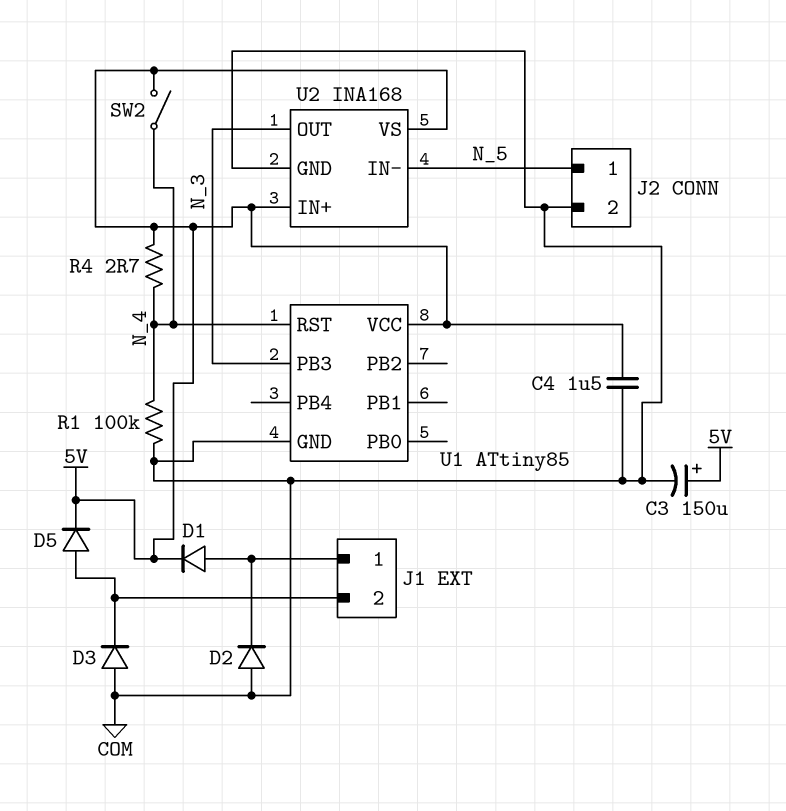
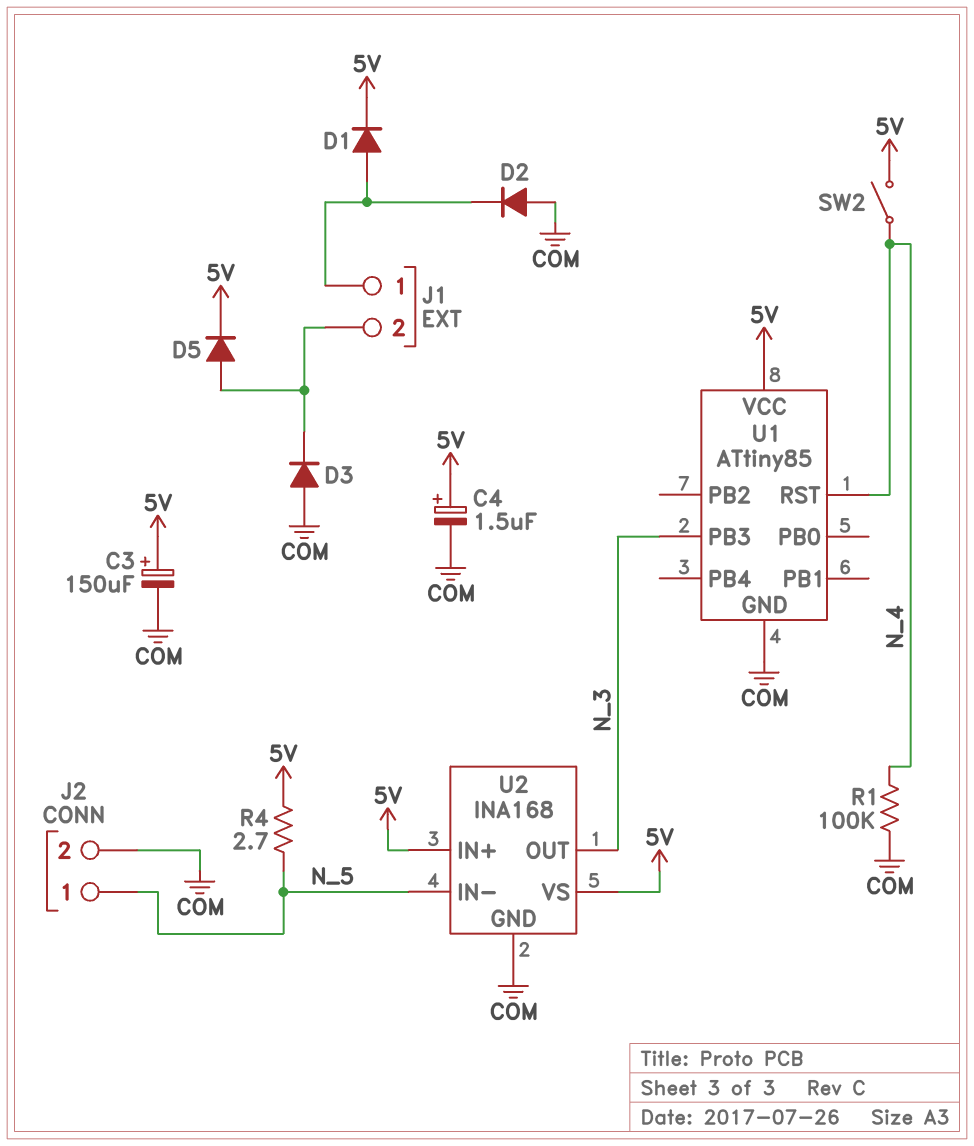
C4: 1.5uF (5V, COM) -> 1.5uF (plus 5V, minus COM)
R4: 2.7 (5V, N_4) -> 2.7 (5V, N_5)

